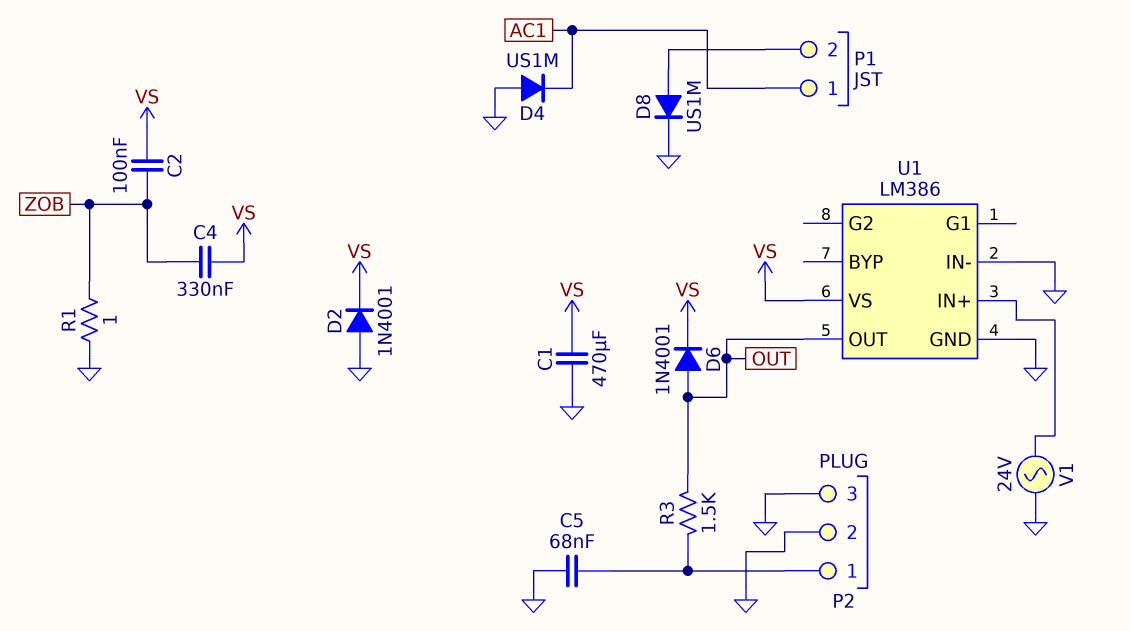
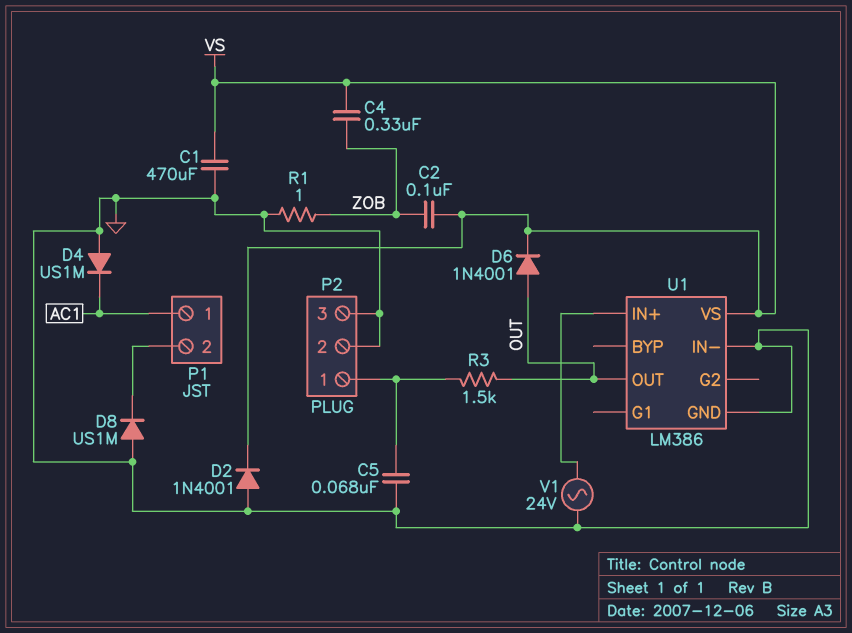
D8: diode US1M (A P1/2, K GND) -> diode US1M (A GND, K P1/2)

